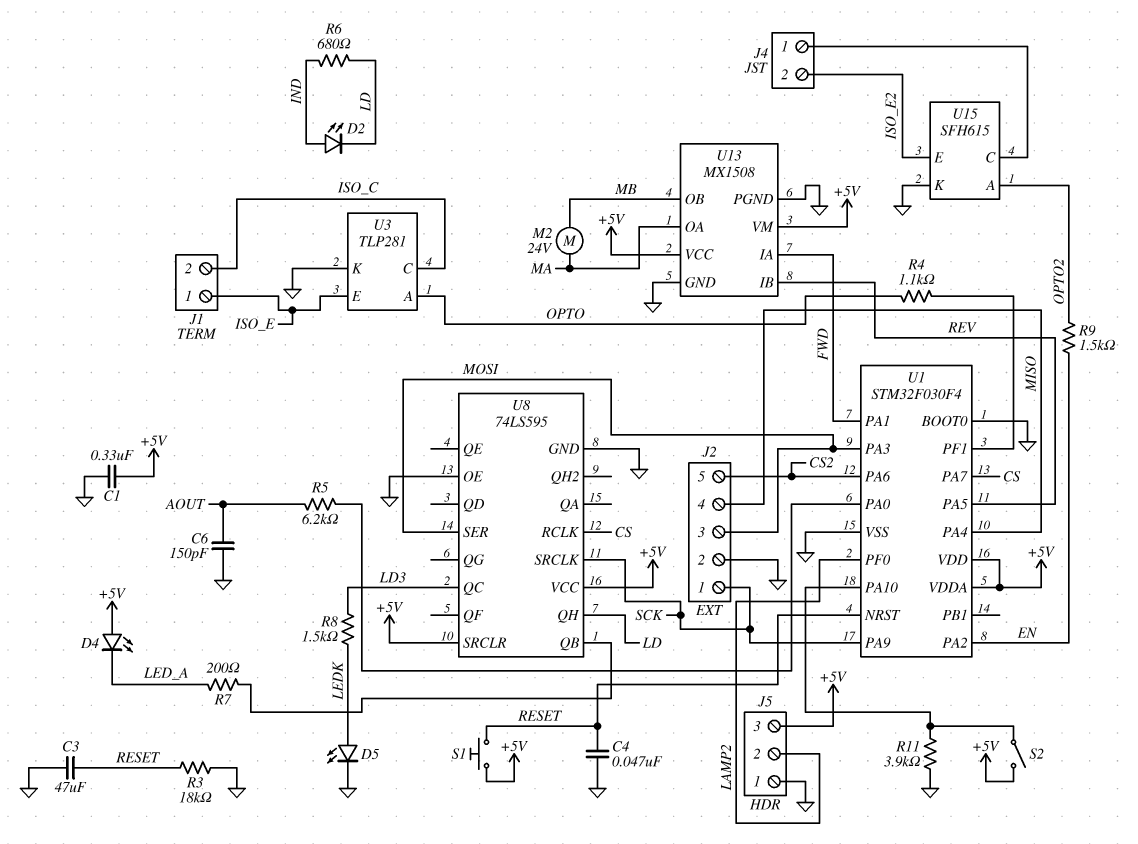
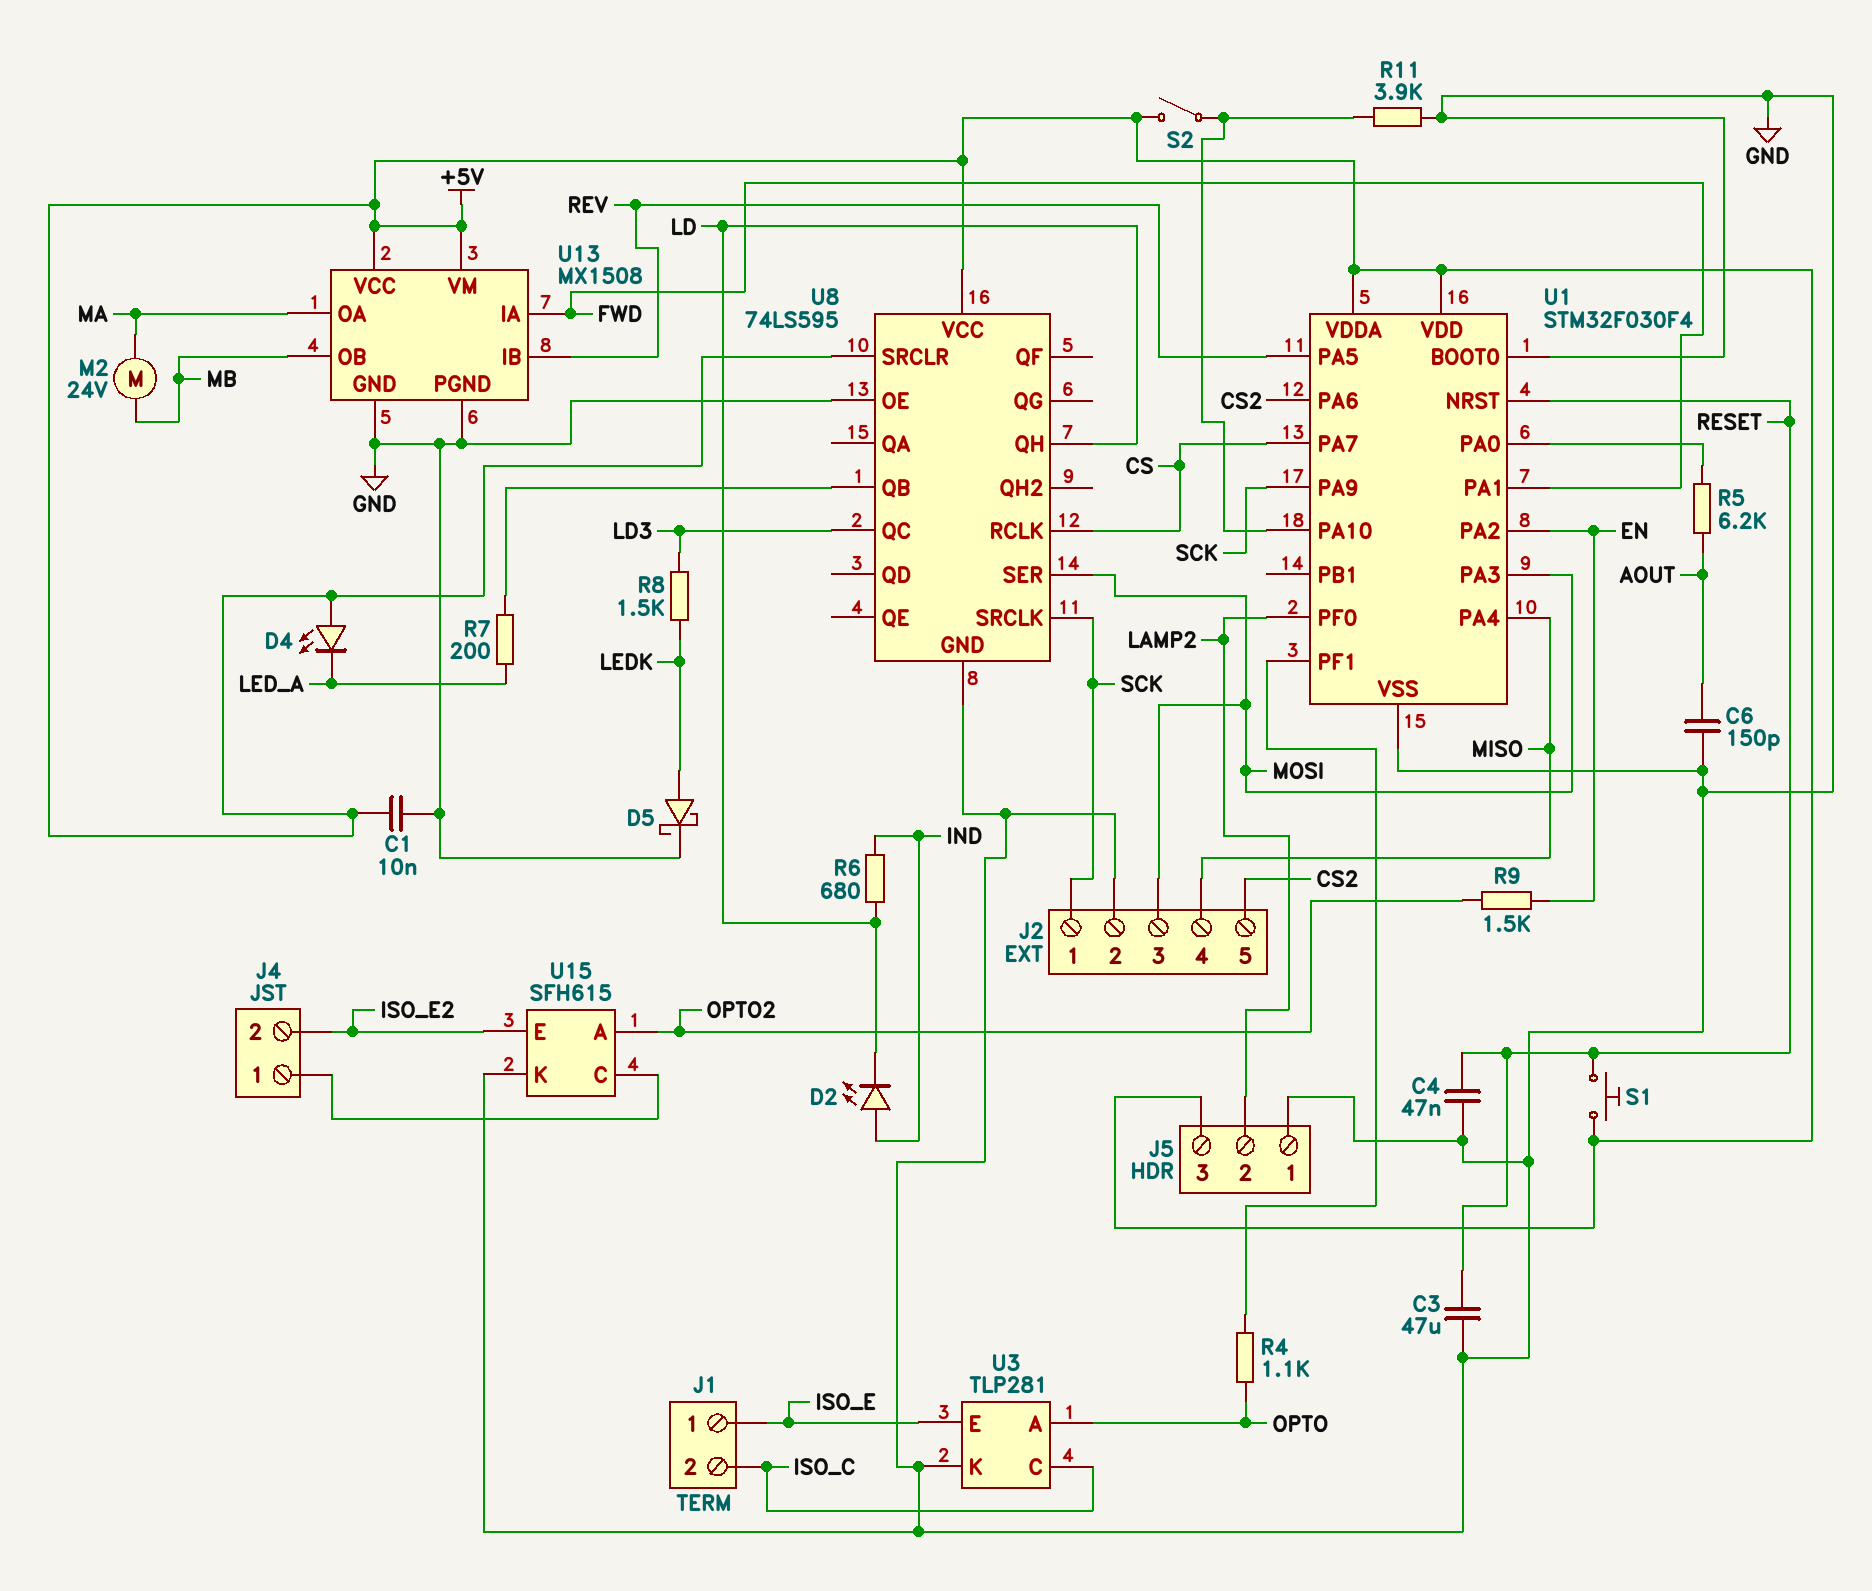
C1: 330nF (+5V, GND) -> 10nF (+5V, GND)
D5: LED (A LEDK, K GND) -> schottky (A LEDK, K GND)
R3: 18k (GND, RESET) -> none

